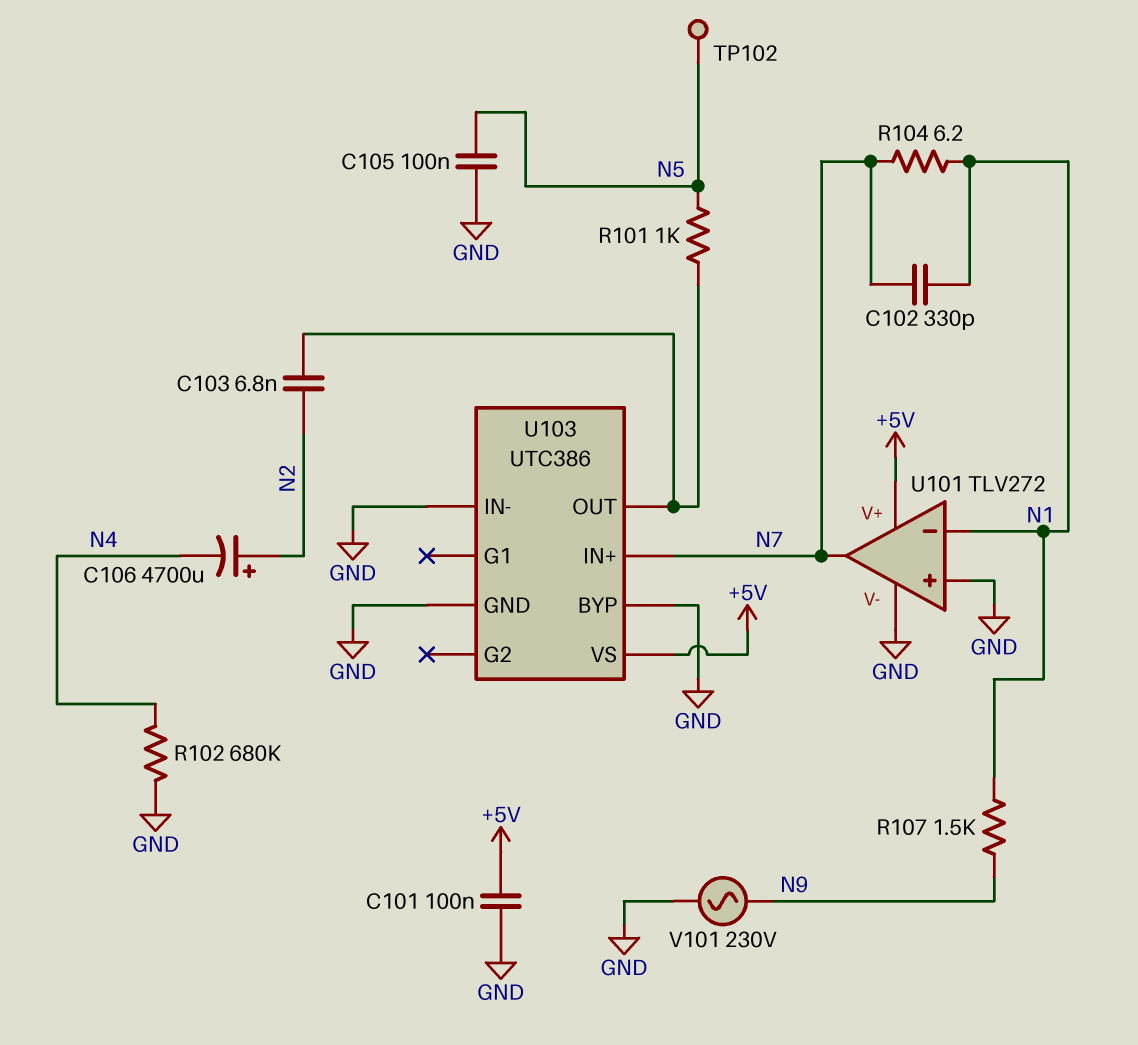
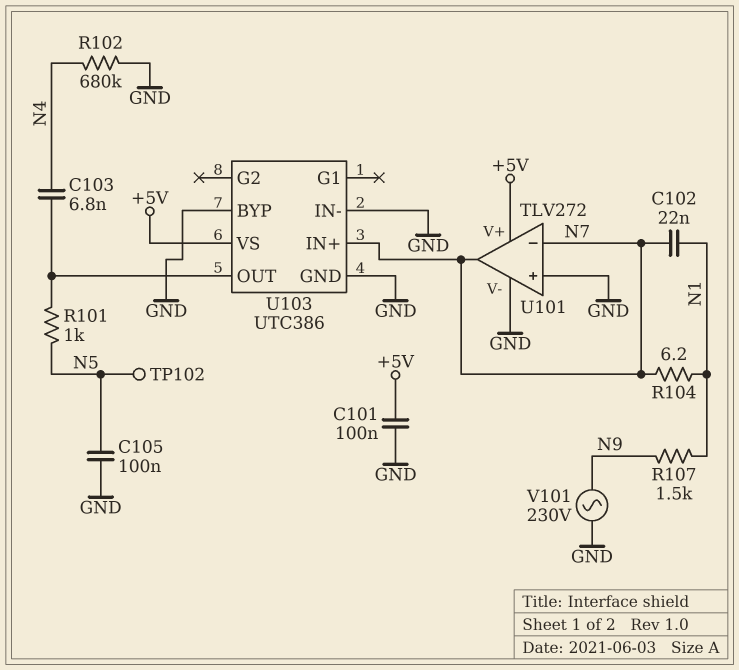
C102: 330pF (N1, N7) -> 22nF (N1, N7)
C103: 6.8nF (N2, U103/OUT) -> 6.8nF (N4, U103/OUT)
C106: 4700uF (plus N2, minus N4) -> none
U101 pin in-: N1 -> N7

